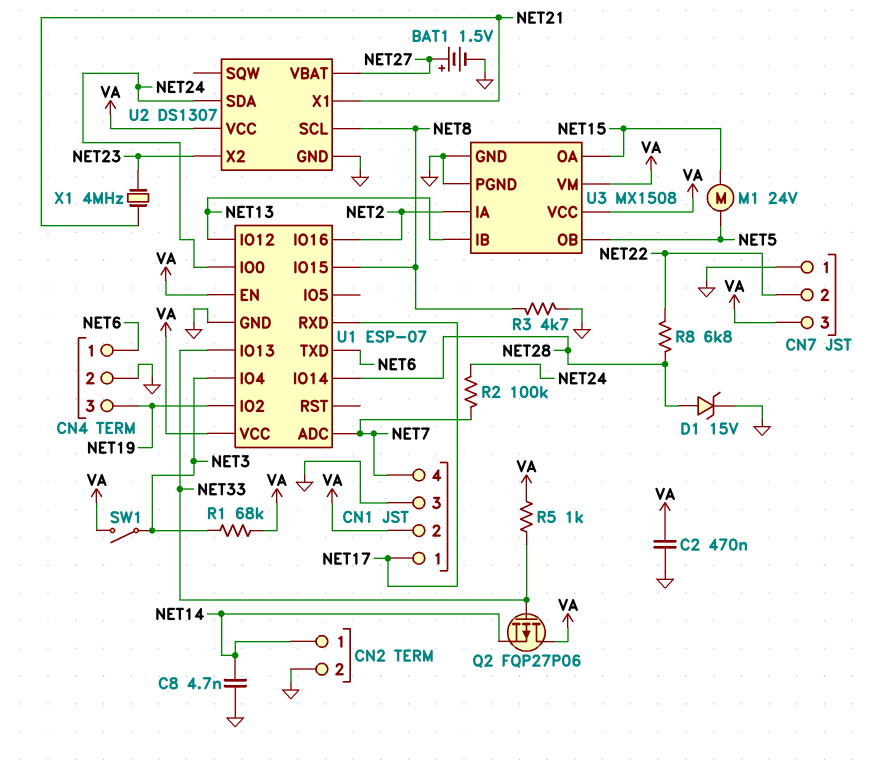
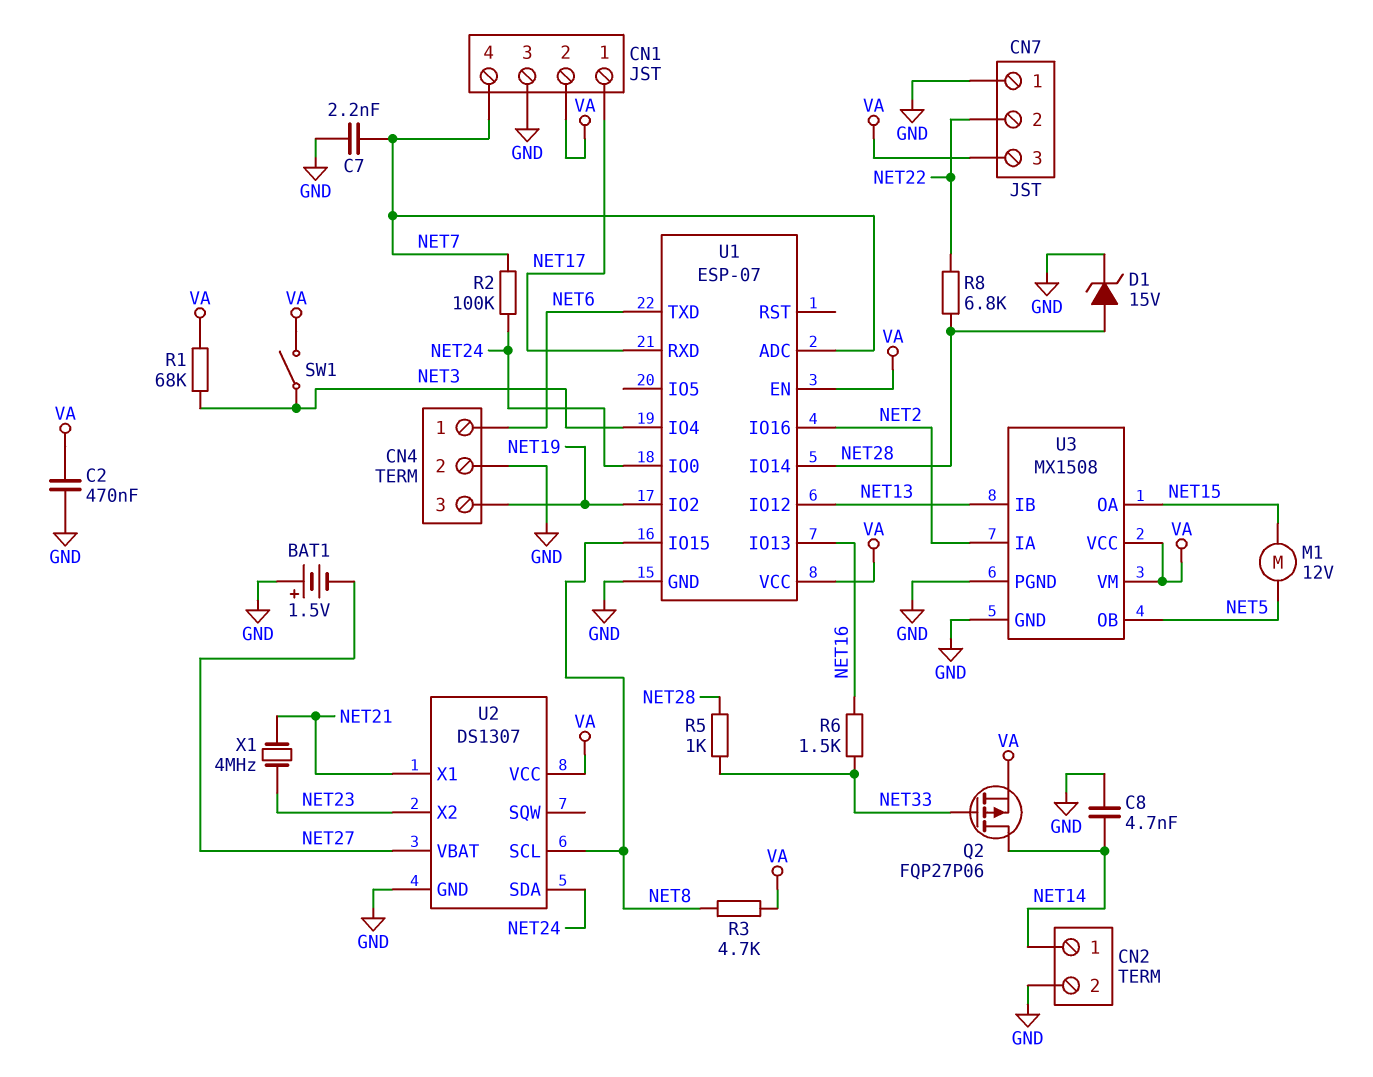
BAT1: 1.5V (plus NET27, minus GND) -> 1.5V (plus GND, minus NET27)
C7: none -> 2.2nF (GND, NET7)
M1: motor 24V (NET5, NET15) -> motor 12V (NET5, NET15)
Q2: PMOS FQP27P06 (G NET33, D VA, S NET14) -> PMOS FQP27P06 (G NET33, D NET14, S VA)
R3: 4.7k (GND, NET8) -> 4.7k (NET8, VA)
R5: 1k (NET33, VA) -> 1k (NET28, NET33)
R6: none -> 1.5k (NET16, NET33)
U1 pin IO13: NET33 -> NET16

